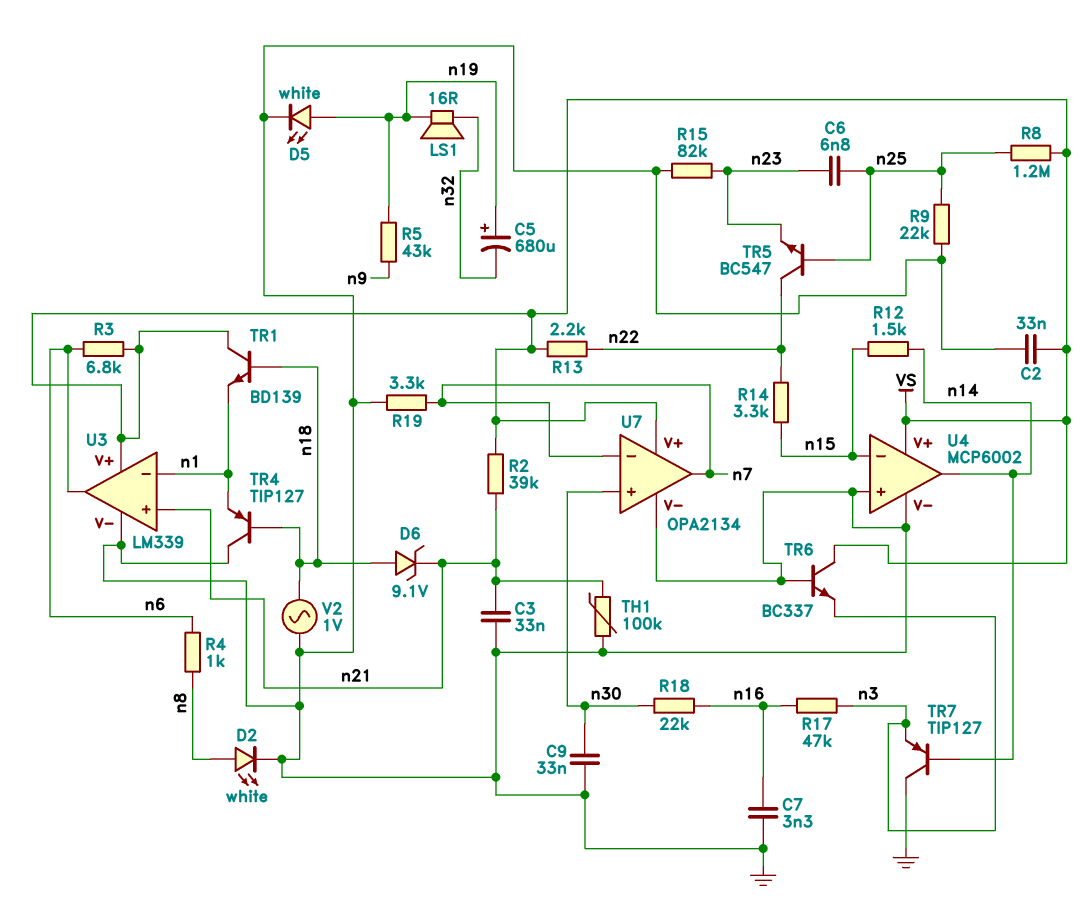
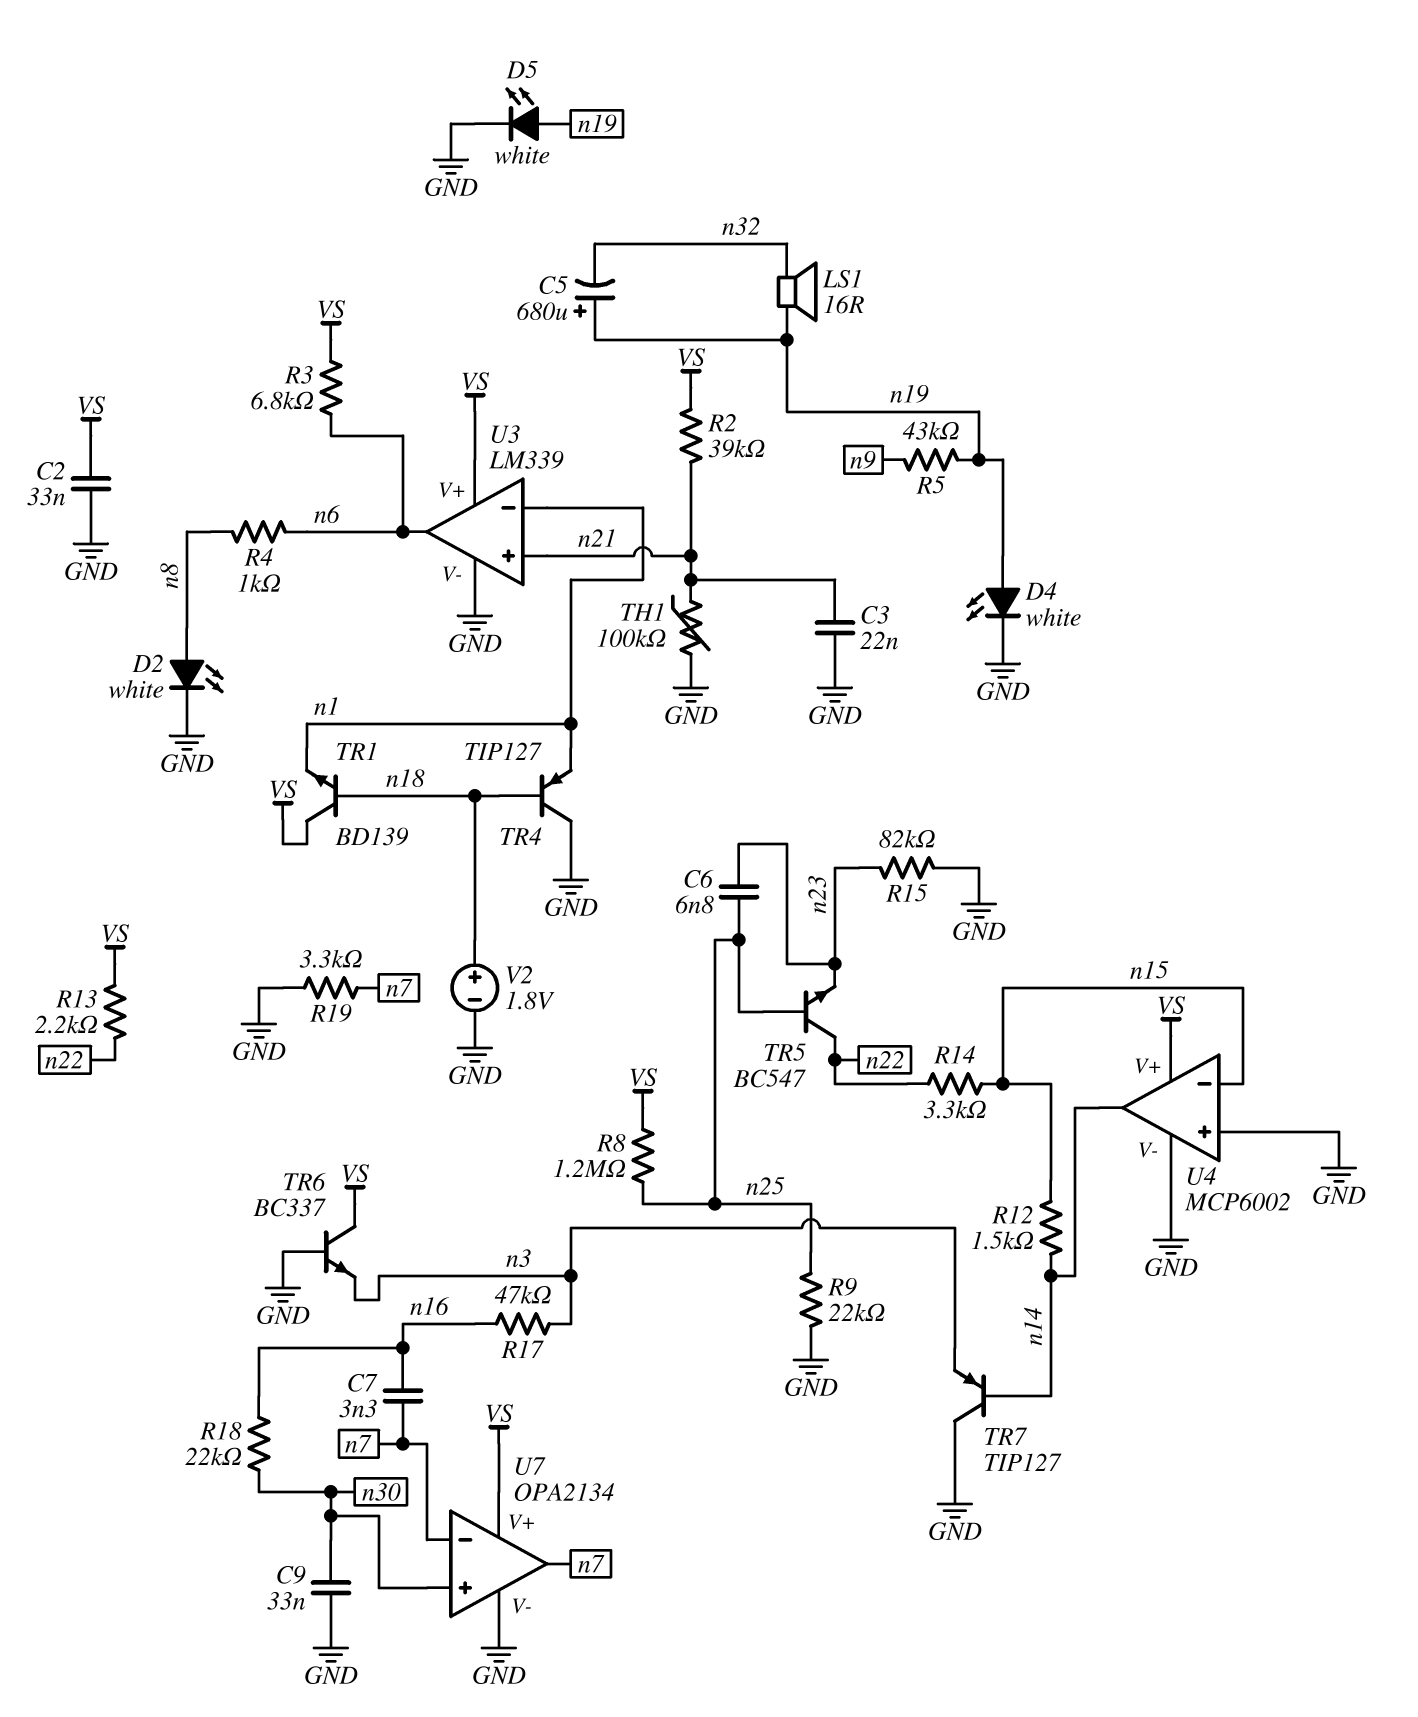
C3: 33nF (GND, n21) -> 22nF (GND, n21)
C7: 3.3nF (GND, n16) -> 3.3nF (n7, n16)
D4: none -> LED white (A n19, K GND)
D6: zener 9.1V (A n18, K n21) -> none
V2: AC 1V (GND, n18) -> 1.8V (plus n18, minus GND)

